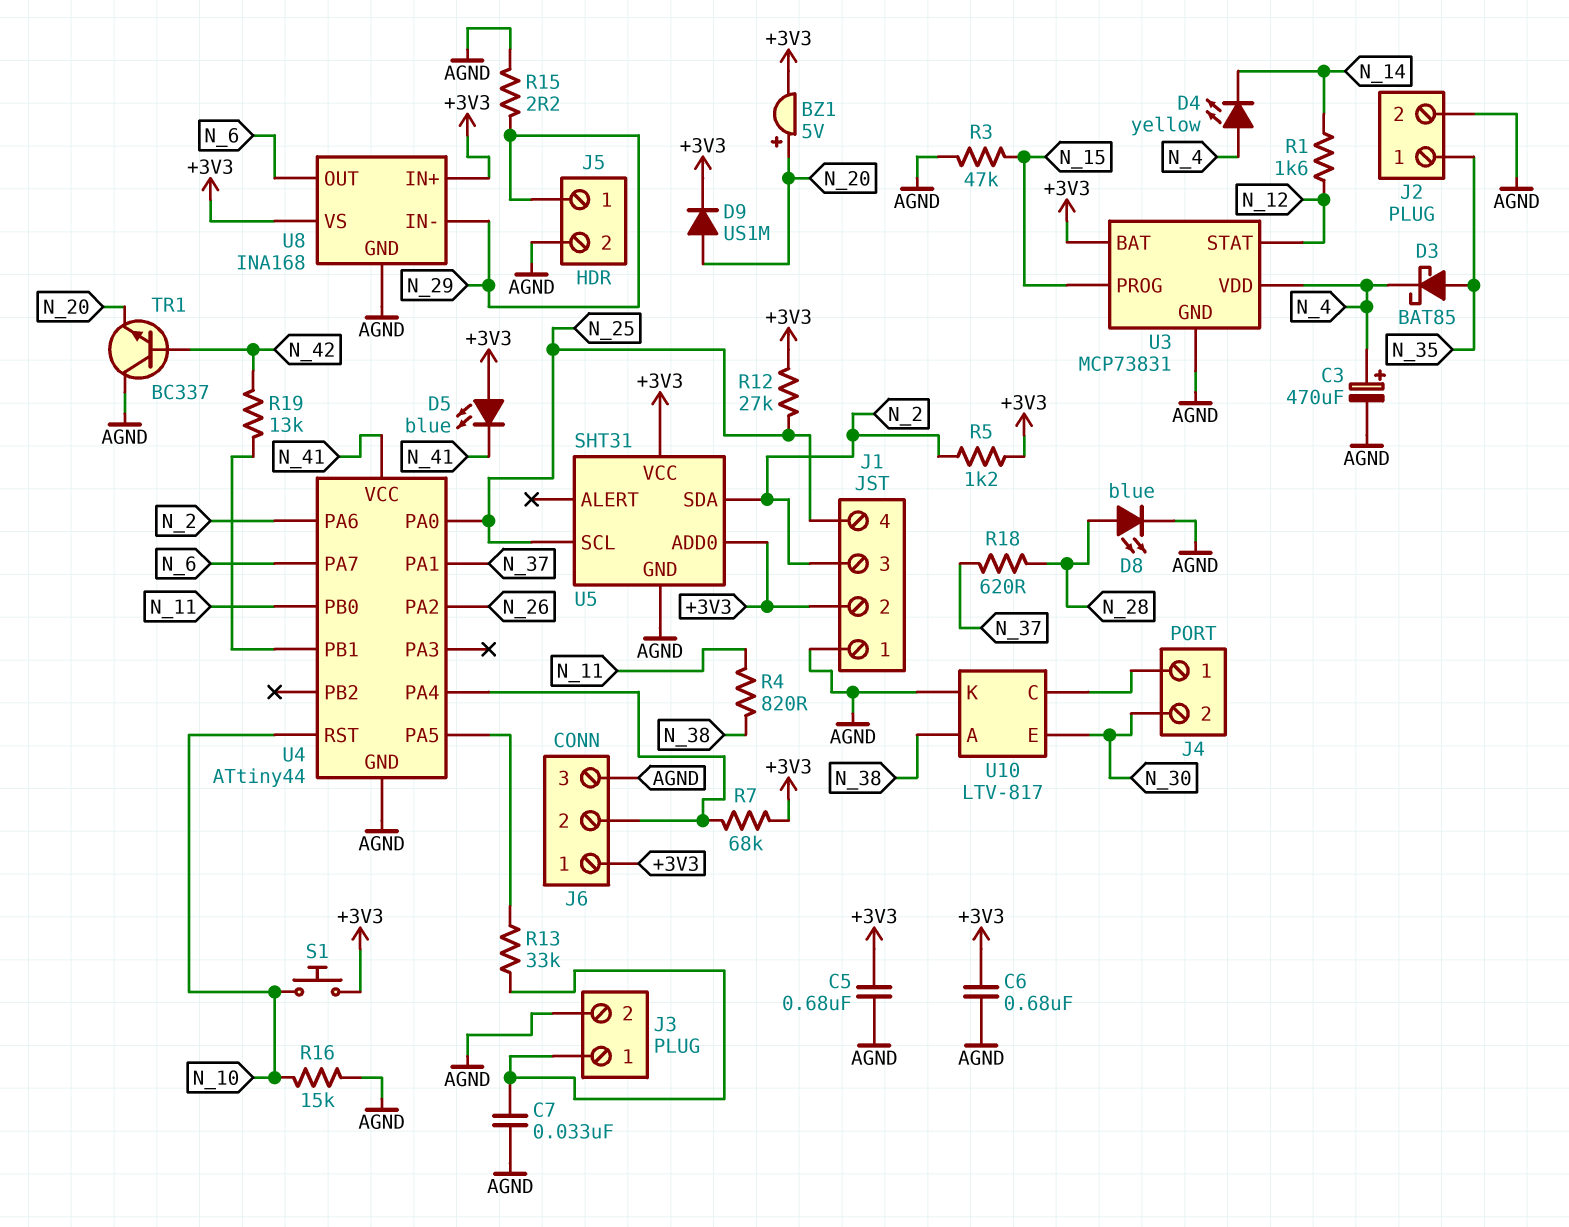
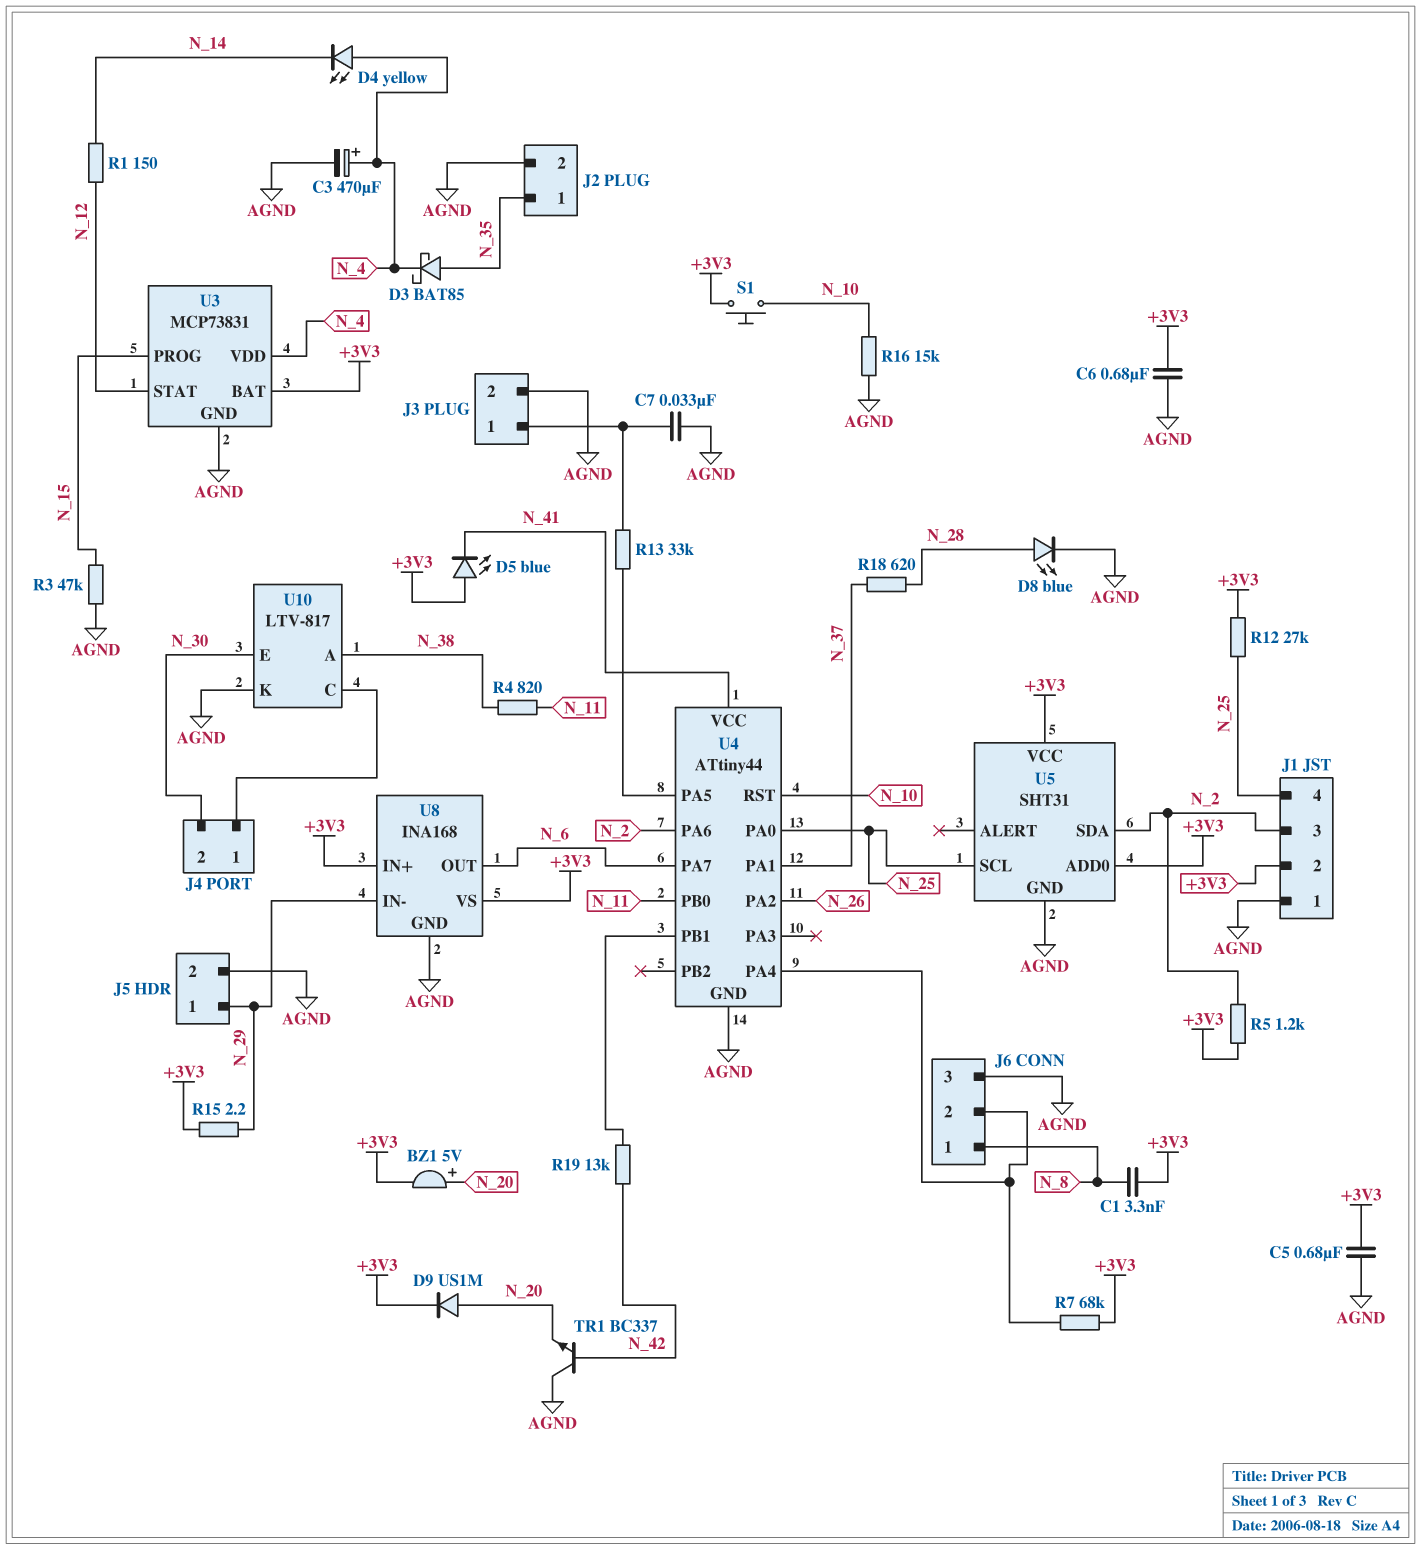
C1: none -> 3.3nF (+3V3, N_8)
J6 pin 1: +3V3 -> N_8
R1: 1.6k (N_12, N_14) -> 150 (N_12, N_14)
R15: 2.2 (AGND, N_29) -> 2.2 (+3V3, N_29)

